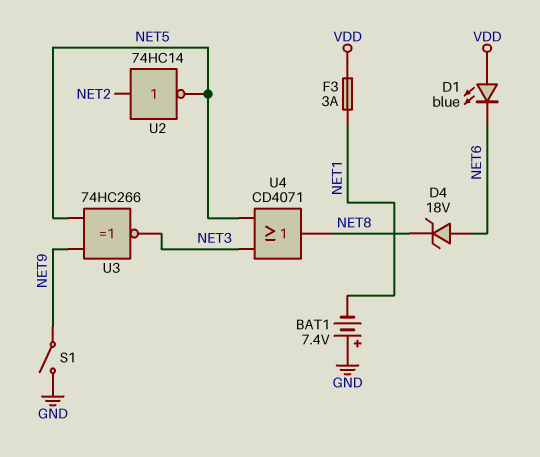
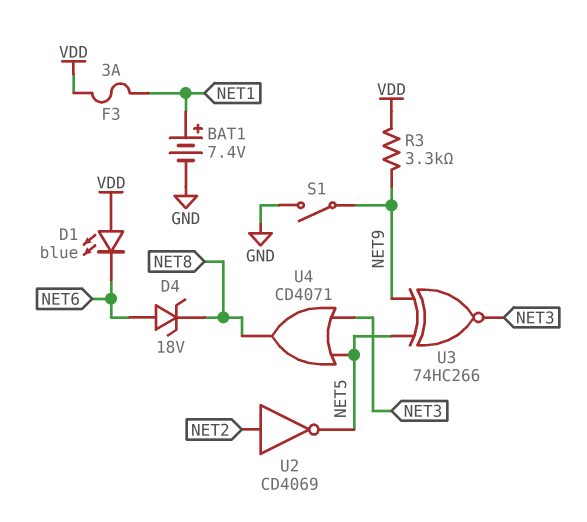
BAT1: 7.4V (plus GND, minus NET1) -> 7.4V (plus NET1, minus GND)
R3: none -> 3.3k (NET9, VDD)
U2: NOT 74HC14 (in NET2, out NET5) -> NOT CD4069 (in NET2, out NET5)

